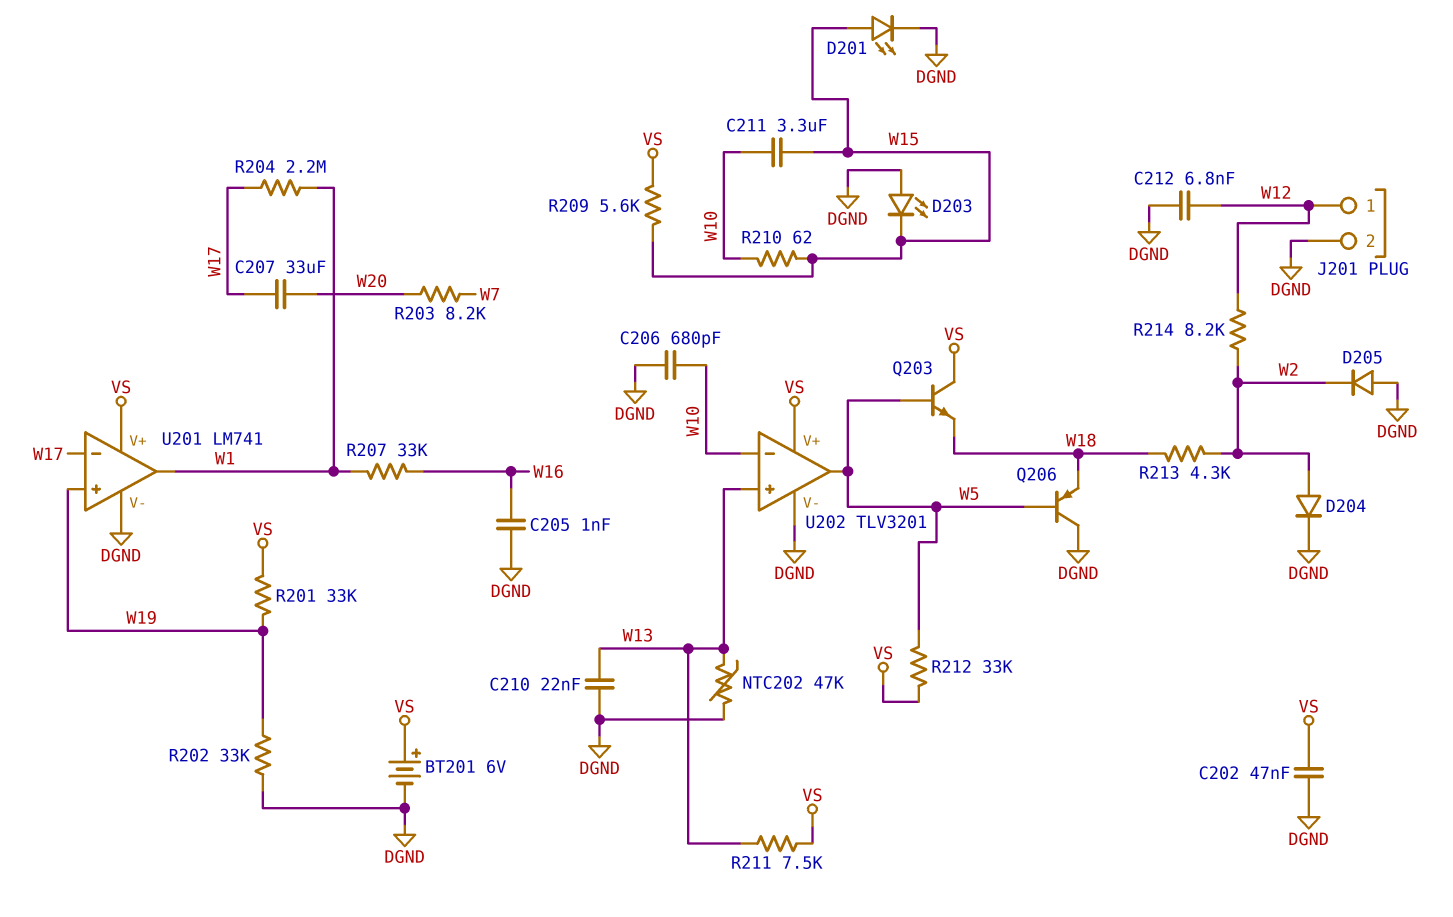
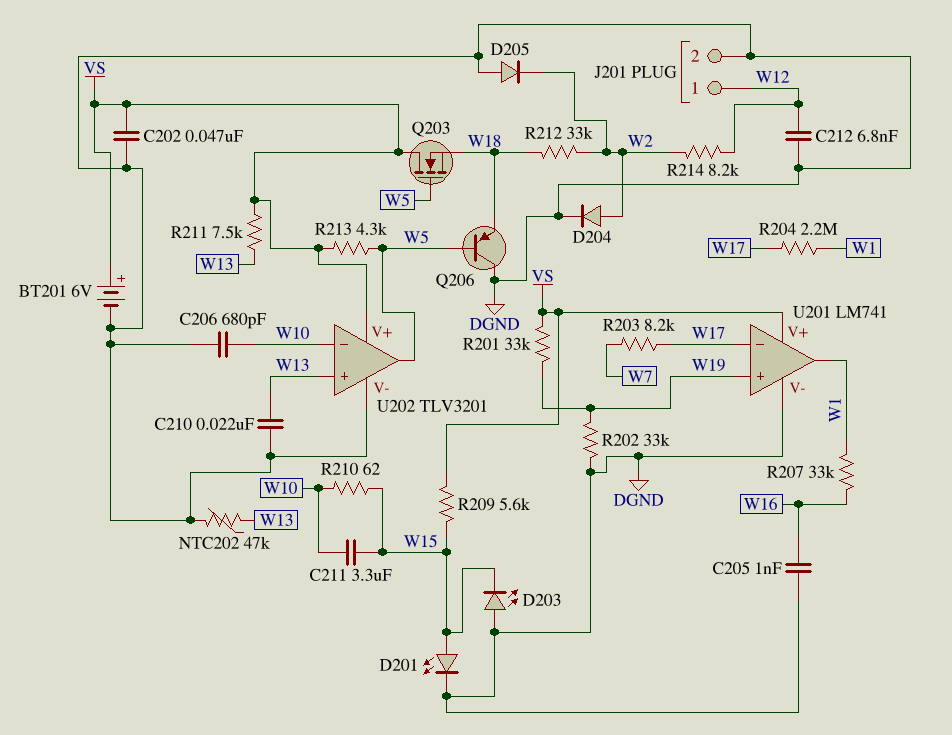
C207: 33uF (W17, W20) -> none
Q203: NPN (B W5, C VS, E W18) -> NMOS (G W5, D VS, S W18)
R203: 8.2k (W7, W20) -> 8.2k (W7, W17)
R212: 33k (VS, W5) -> 33k (W2, W18)
R213: 4.3k (W2, W18) -> 4.3k (VS, W5)

